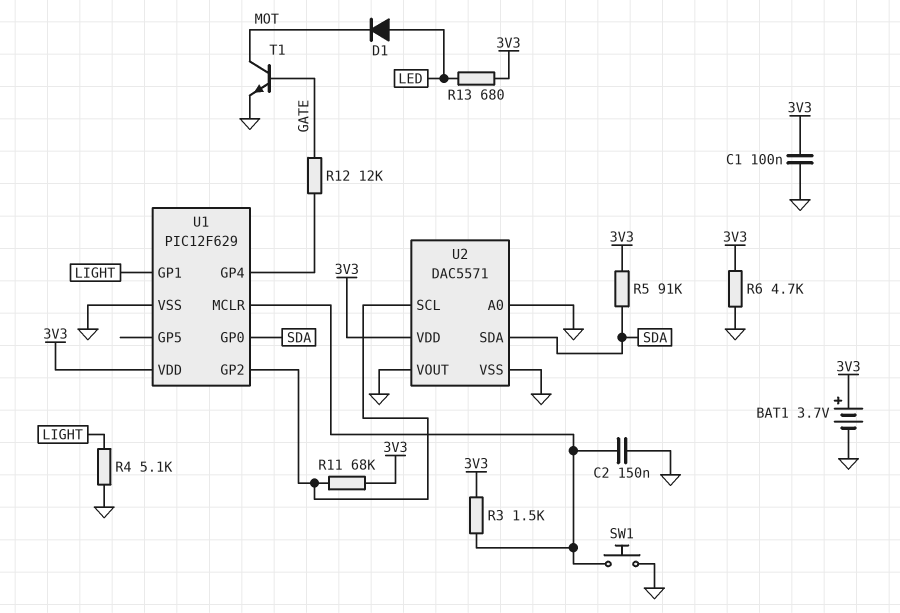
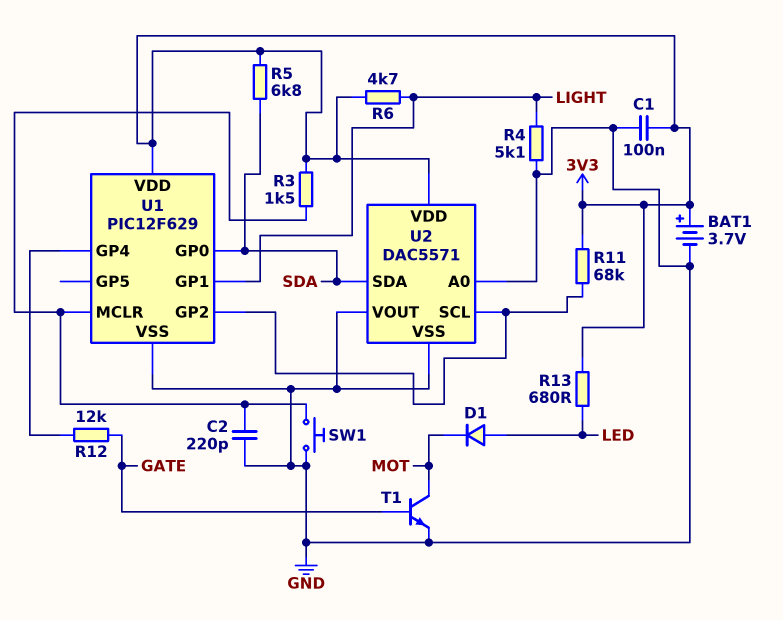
C2: 150nF (GND, U1/MCLR) -> 220pF (GND, U1/MCLR)
R5: 91k (3V3, SDA) -> 6.8k (3V3, SDA)
R6: 4.7k (3V3, GND) -> 4.7k (3V3, LIGHT)

